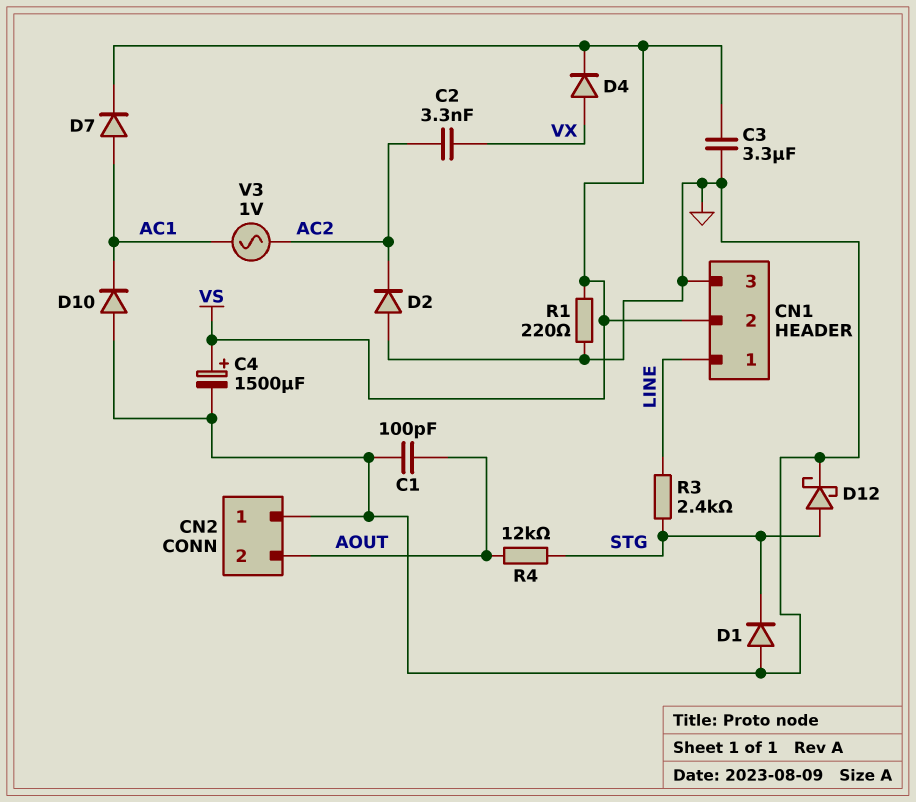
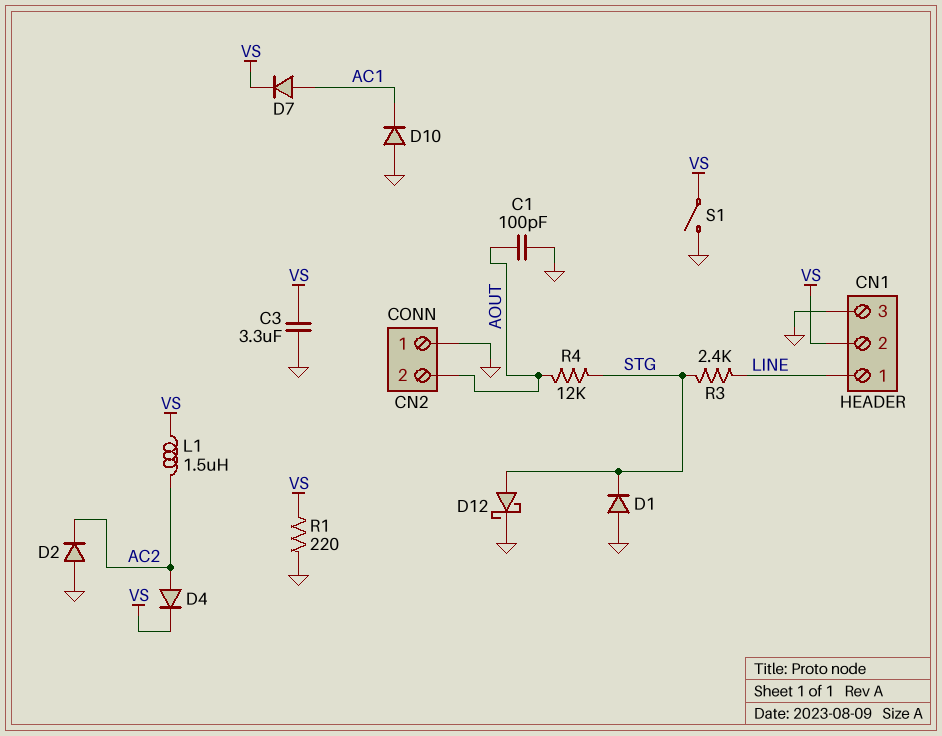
C2: 3.3nF (AC2, VX) -> none
C4: 1500uF (plus VS, minus GND) -> none
D4: diode (A VX, K VS) -> diode (A AC2, K VS)
L1: none -> 1.5uH (AC2, VS)
S1: none -> switch (GND, VS)
V3: AC 1V (AC1, AC2) -> none

